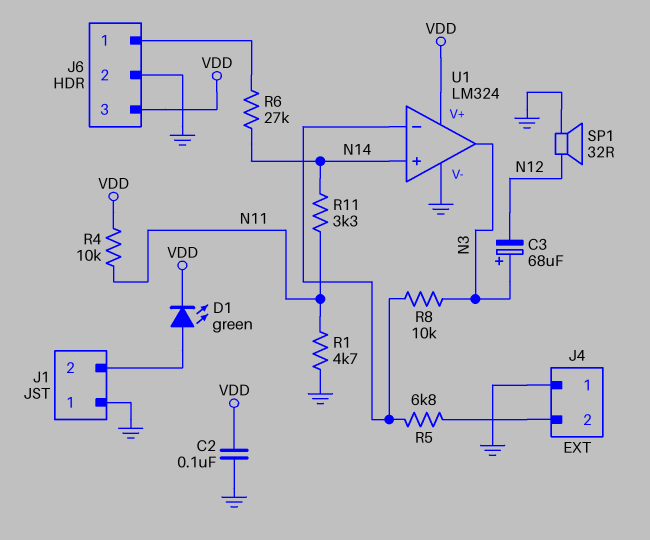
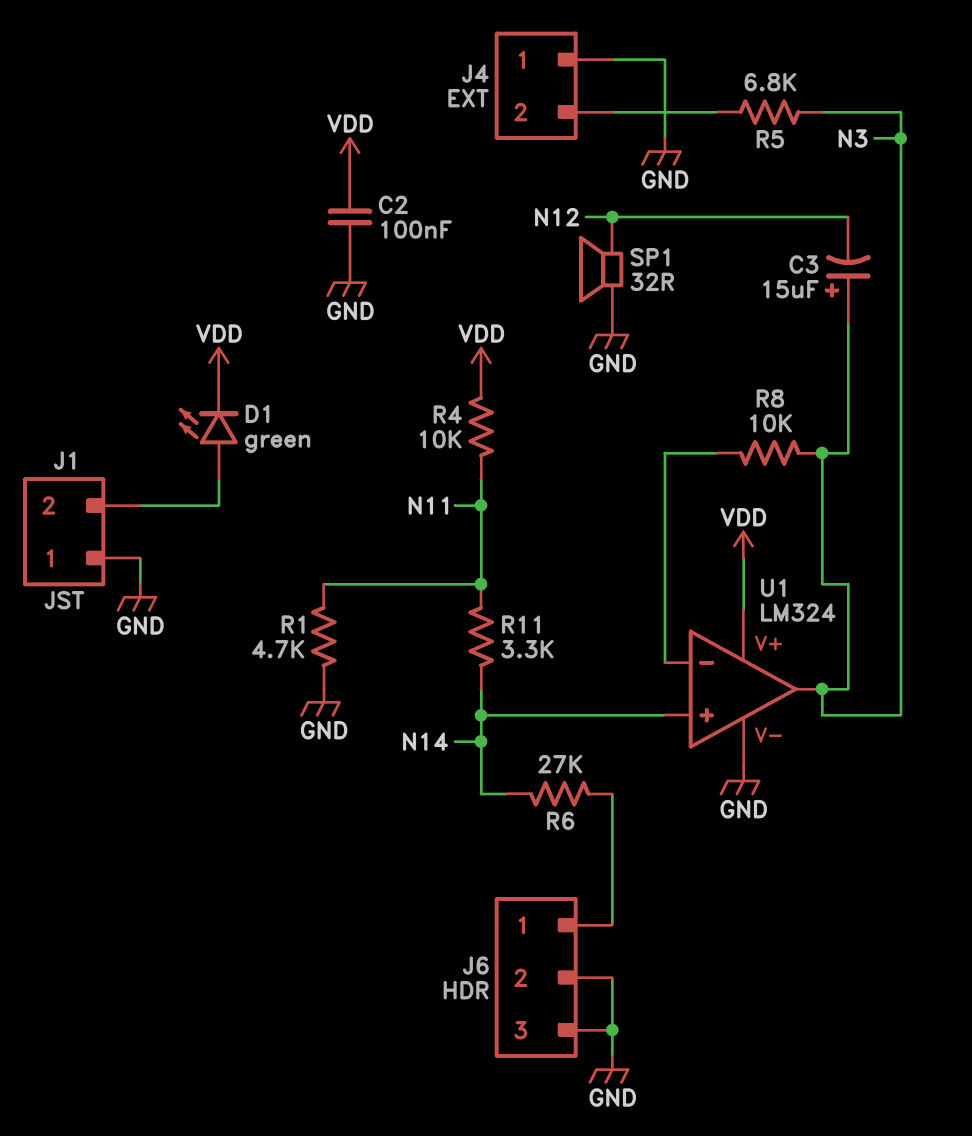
C3: 68uF (plus N3, minus N12) -> 15uF (plus N3, minus N12)
J6 pin 3: VDD -> GND
R5: 6.8k (J4/2, U1/in-) -> 6.8k (J4/2, N3)

